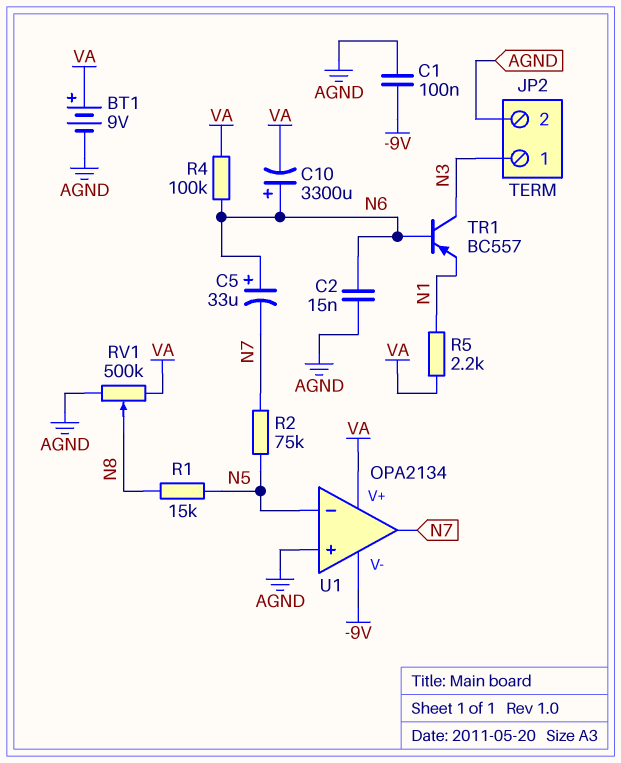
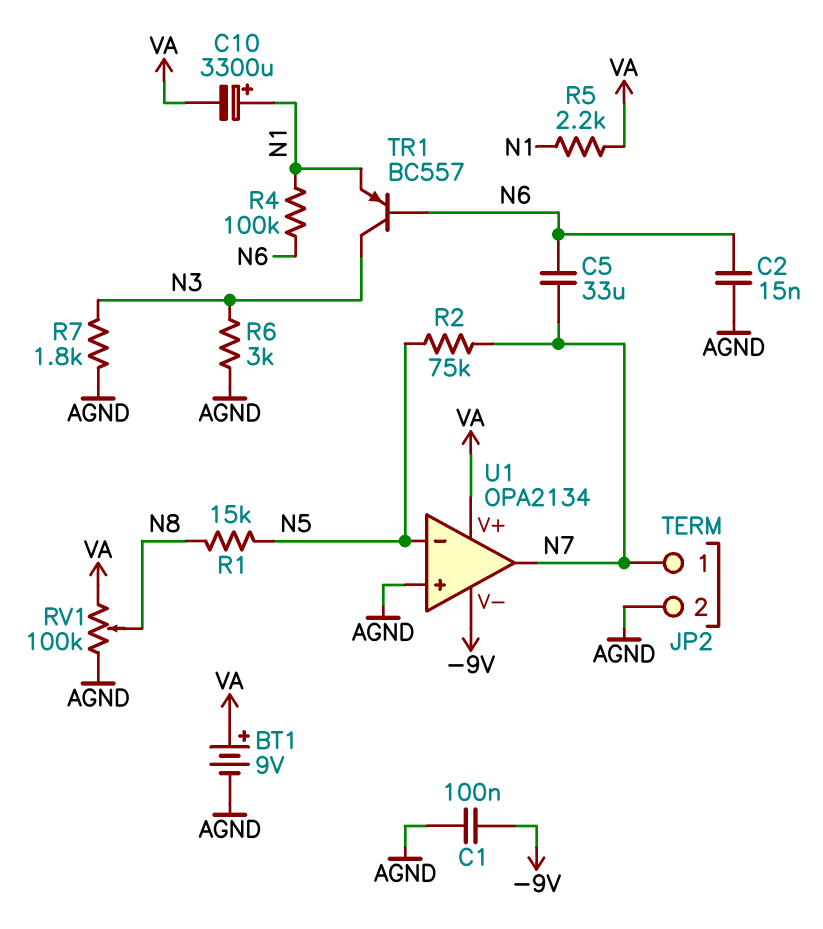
C5: 33uF (plus N6, minus N7) -> 33uF (N6, N7)
C10: 3300uF (plus N6, minus VA) -> 3300uF (plus N1, minus VA)
JP2 pin 1: N3 -> N7
R4: 100k (N6, VA) -> 100k (N1, N6)
R6: none -> 3k (AGND, N3)
R7: none -> 1.8k (AGND, N3)
RV1: 500k (AGND, VA, wiper N8) -> 100k (AGND, VA, wiper N8)

